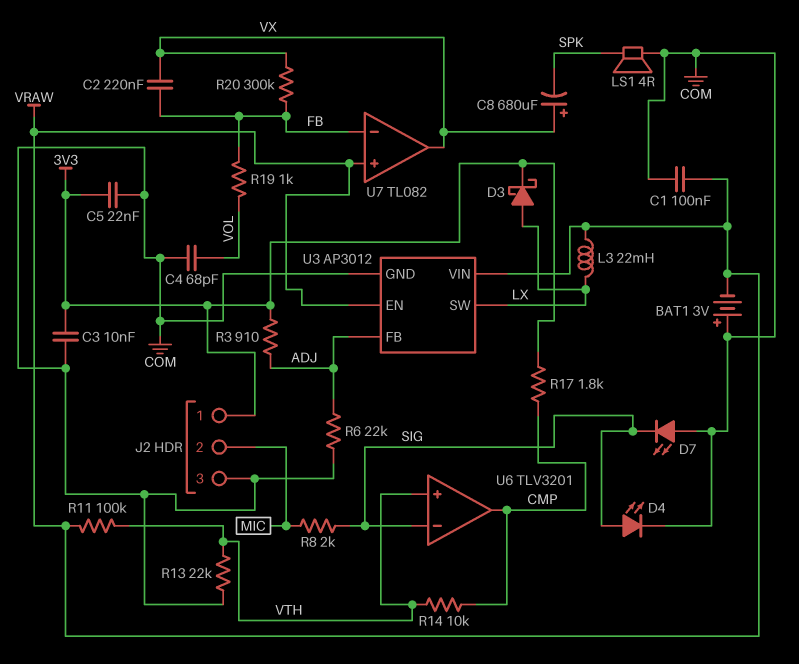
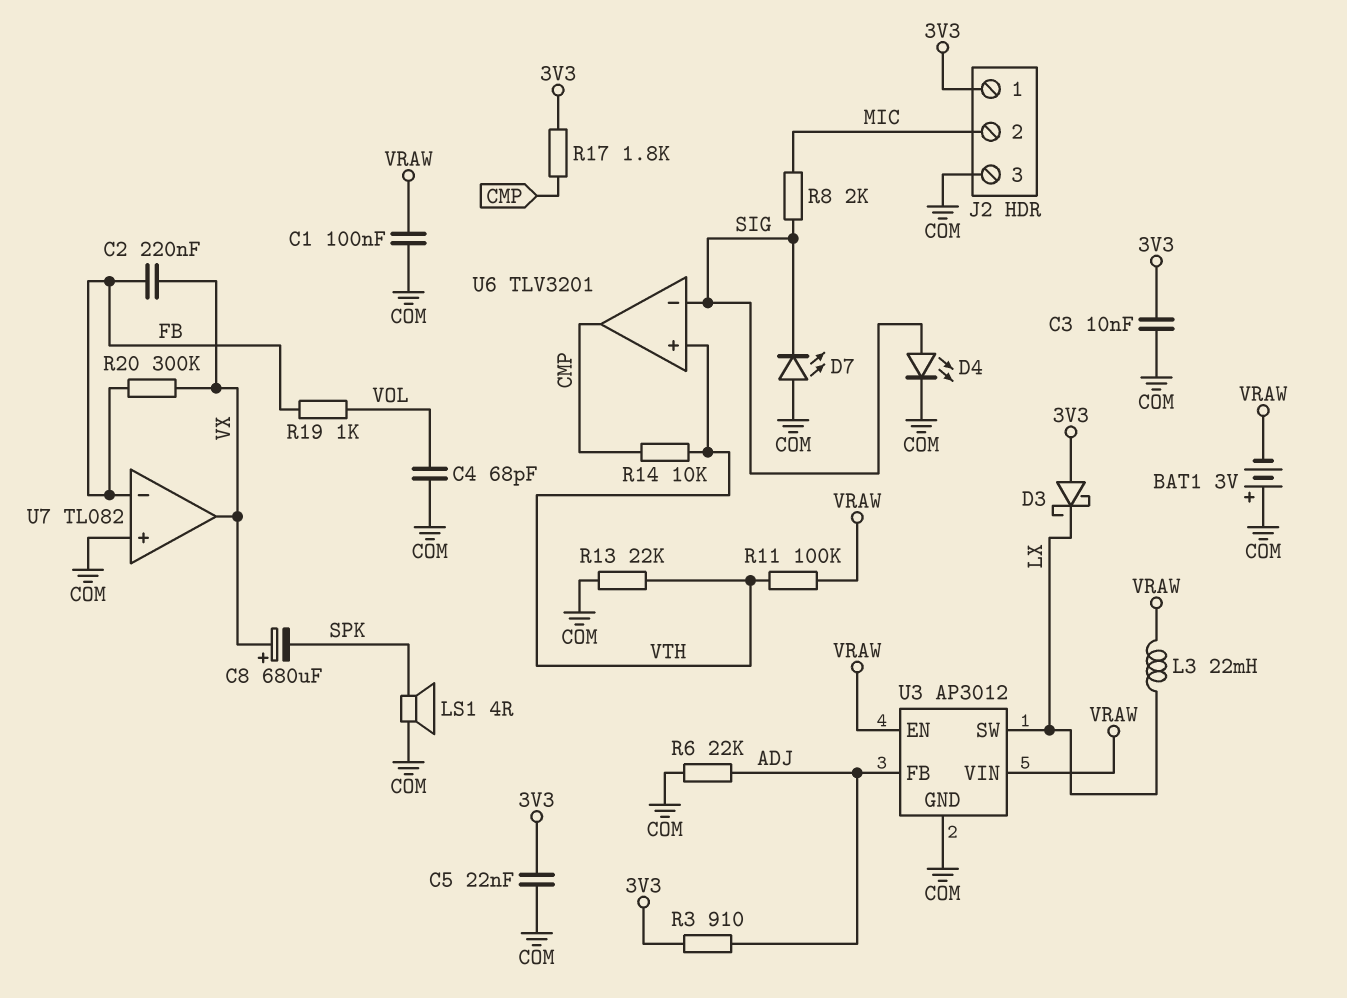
D3: schottky (A LX, K 3V3) -> schottky (A 3V3, K LX)
U7 pin in+: VRAW -> COM

